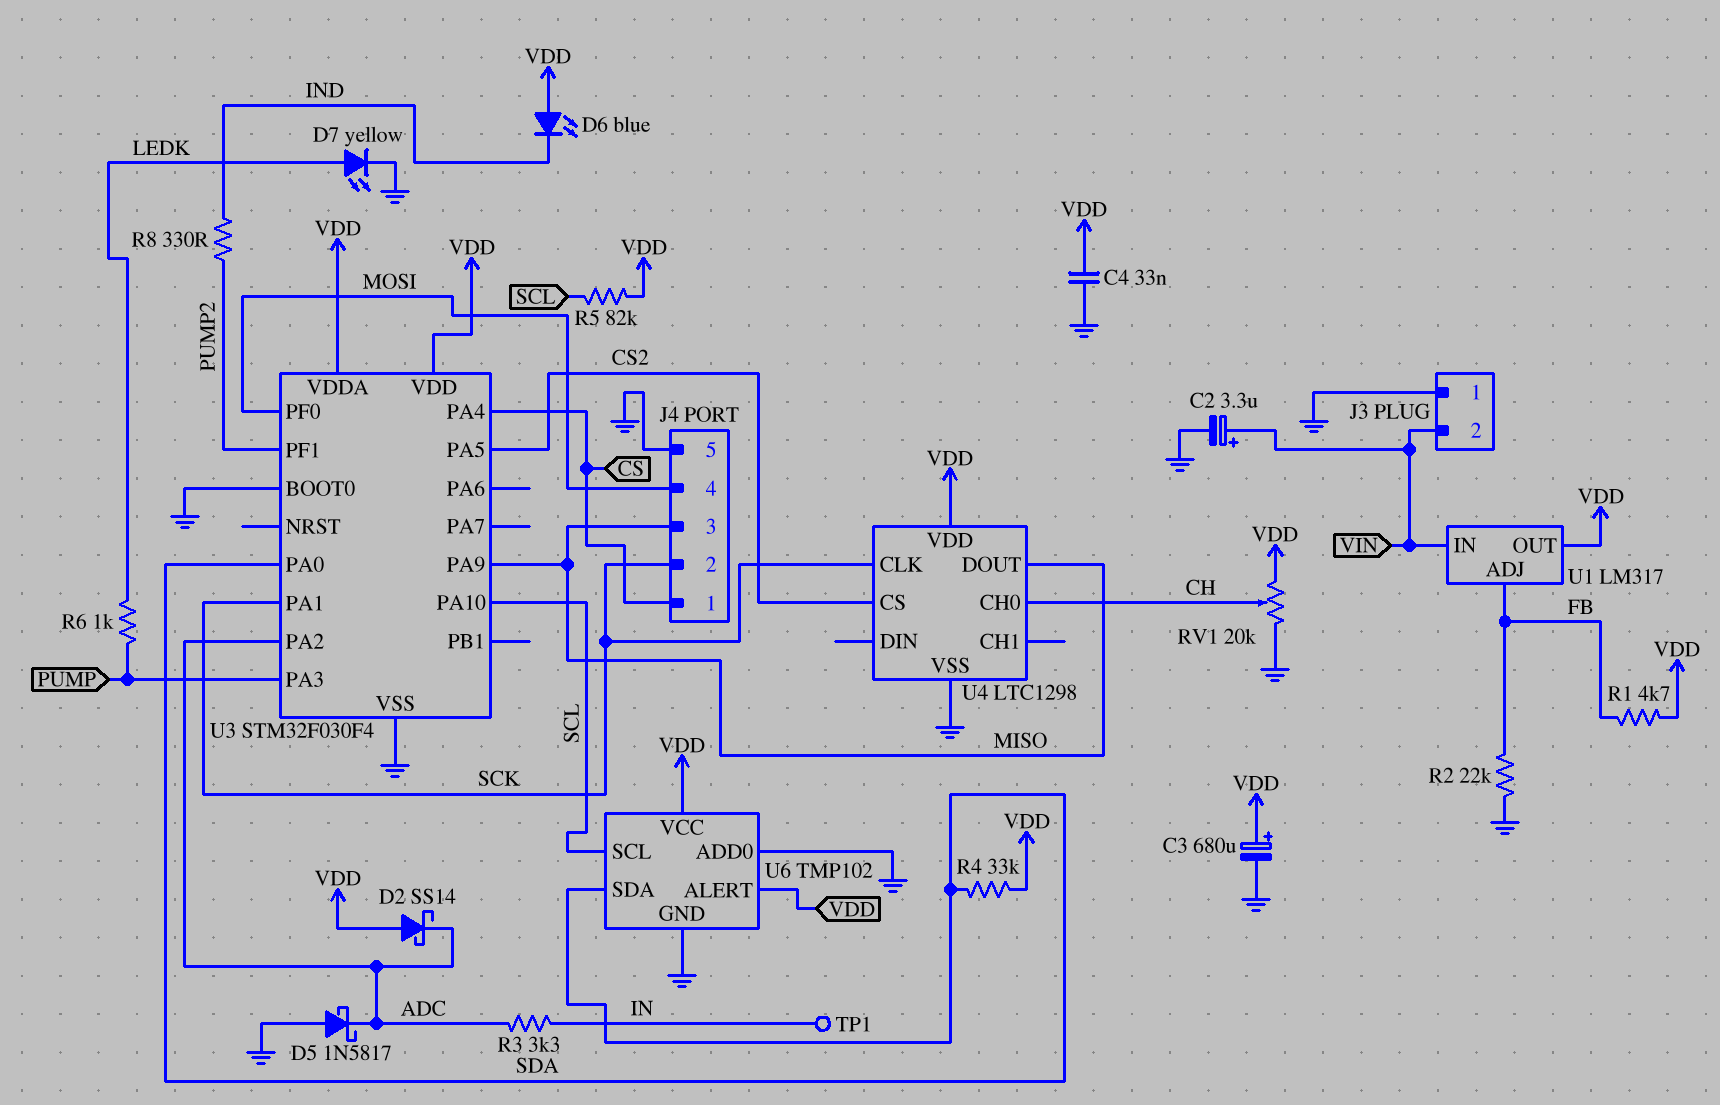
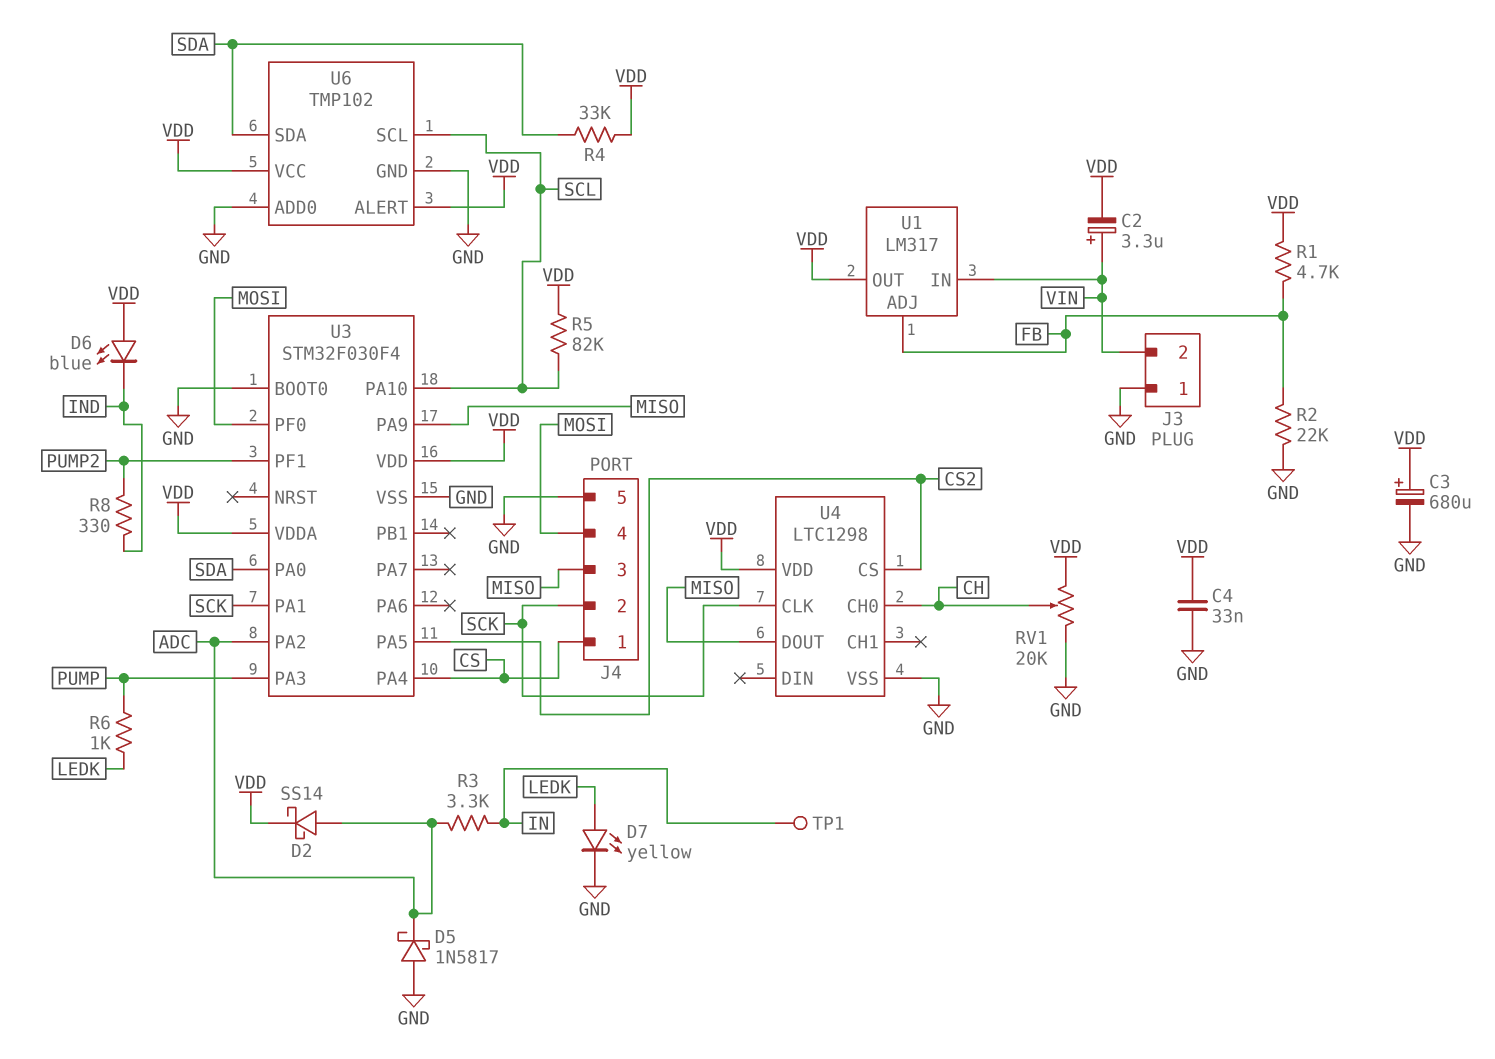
C2: 3.3uF (plus VIN, minus GND) -> 3.3uF (plus VIN, minus VDD)
D2: schottky SS14 (A VDD, K ADC) -> schottky SS14 (A ADC, K VDD)

